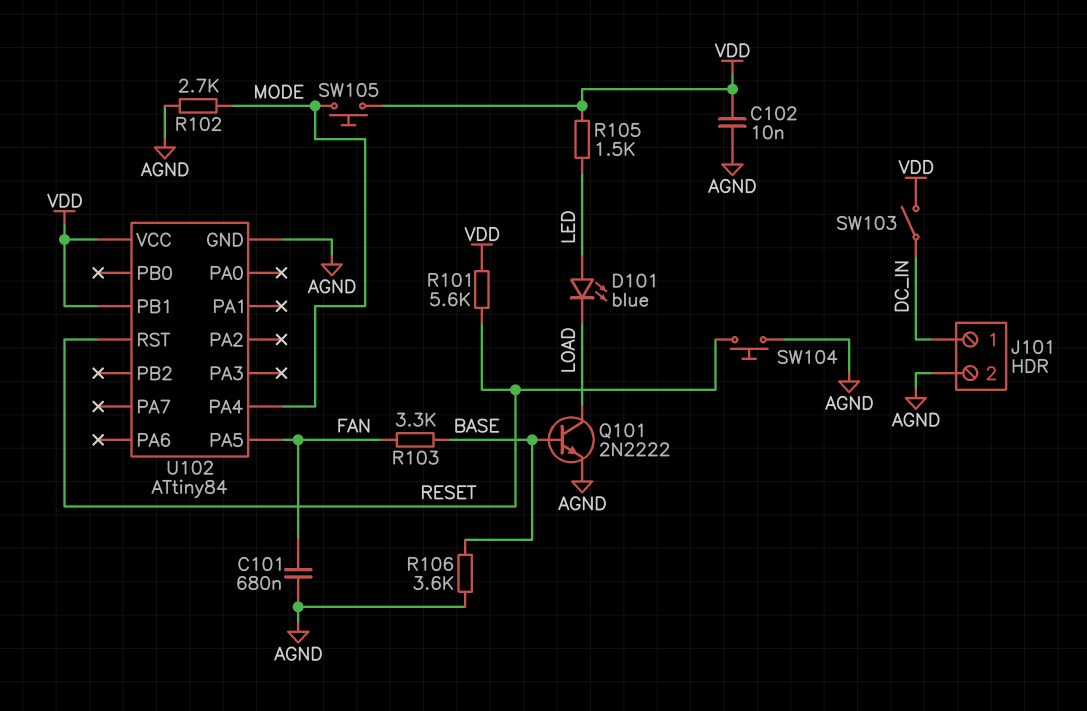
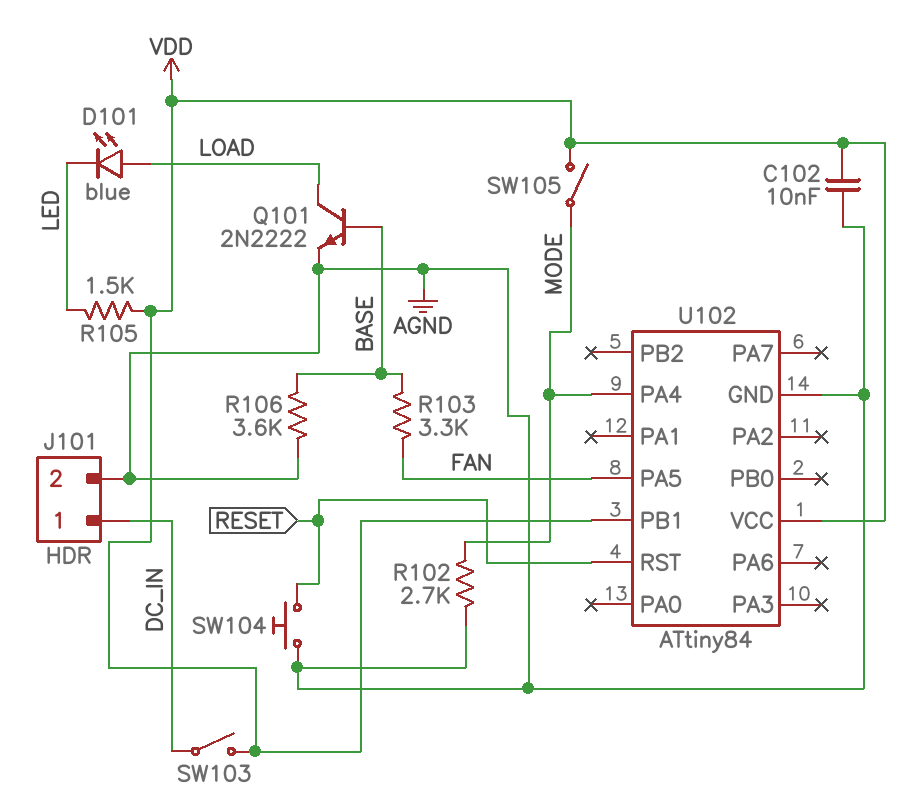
C101: 680nF (AGND, FAN) -> none
D101: LED blue (A LED, K LOAD) -> LED blue (A LOAD, K LED)
R101: 5.6k (RESET, VDD) -> none
SW105: button (MODE, VDD) -> switch (MODE, VDD)

